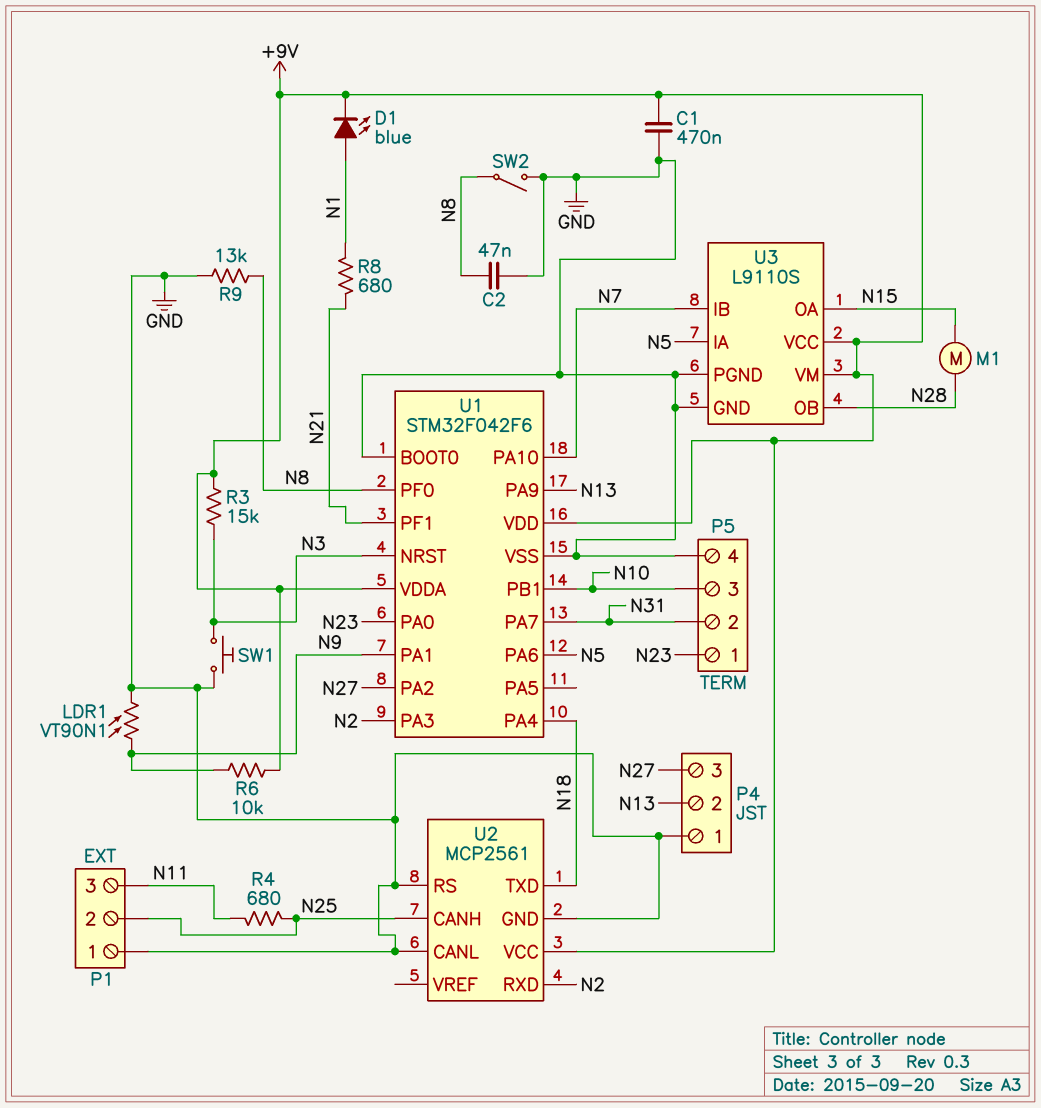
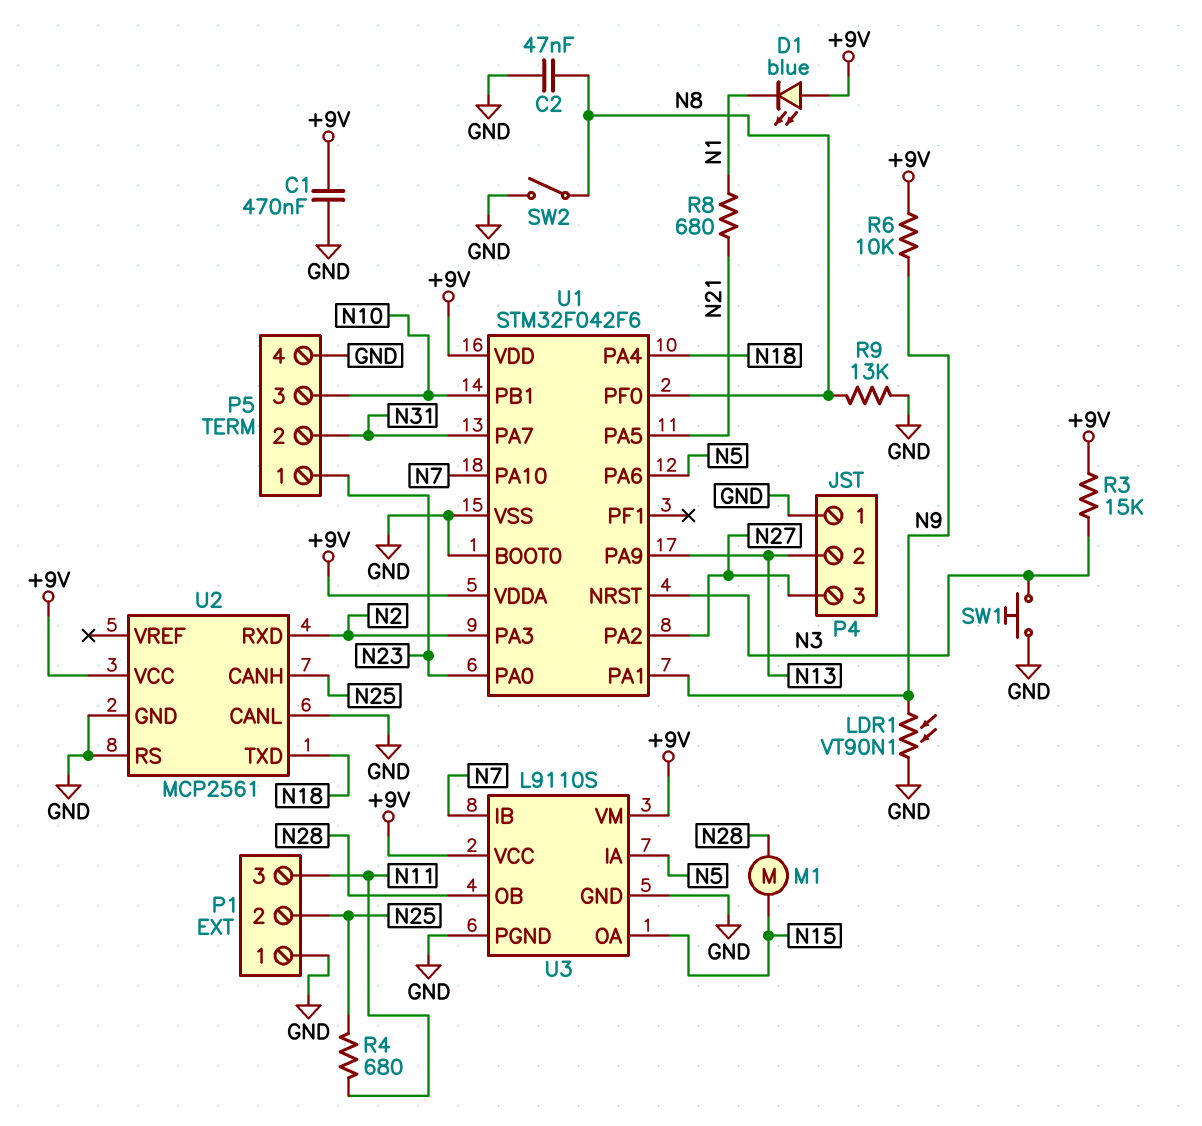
D1: LED blue (A N1, K +9V) -> LED blue (A +9V, K N1)
U1 pin PA5: none -> N21
U1 pin PF1: N21 -> none

